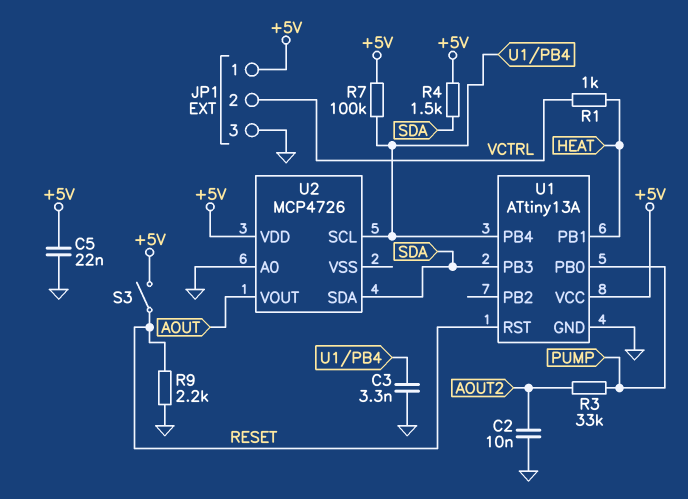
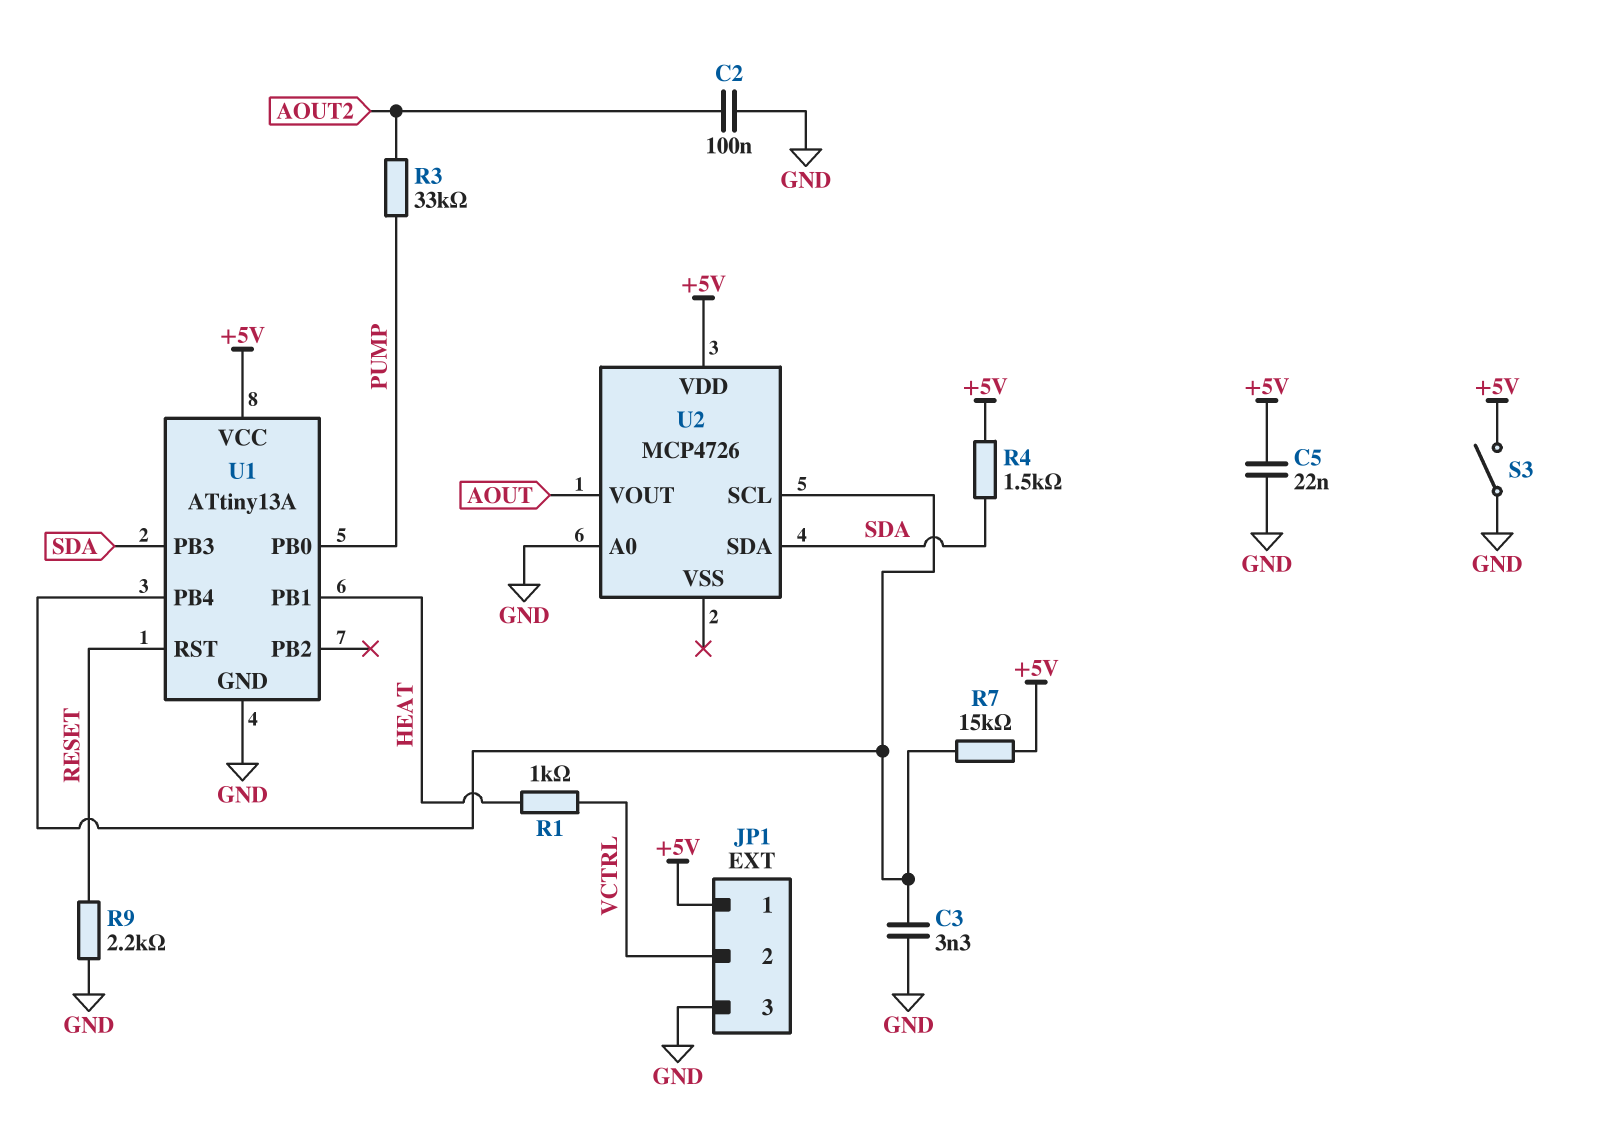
C2: 10nF (AOUT2, GND) -> 100nF (AOUT2, GND)
R7: 100k (+5V, U1/PB4) -> 15k (+5V, U1/PB4)
S3: switch (+5V, RESET) -> switch (+5V, GND)

